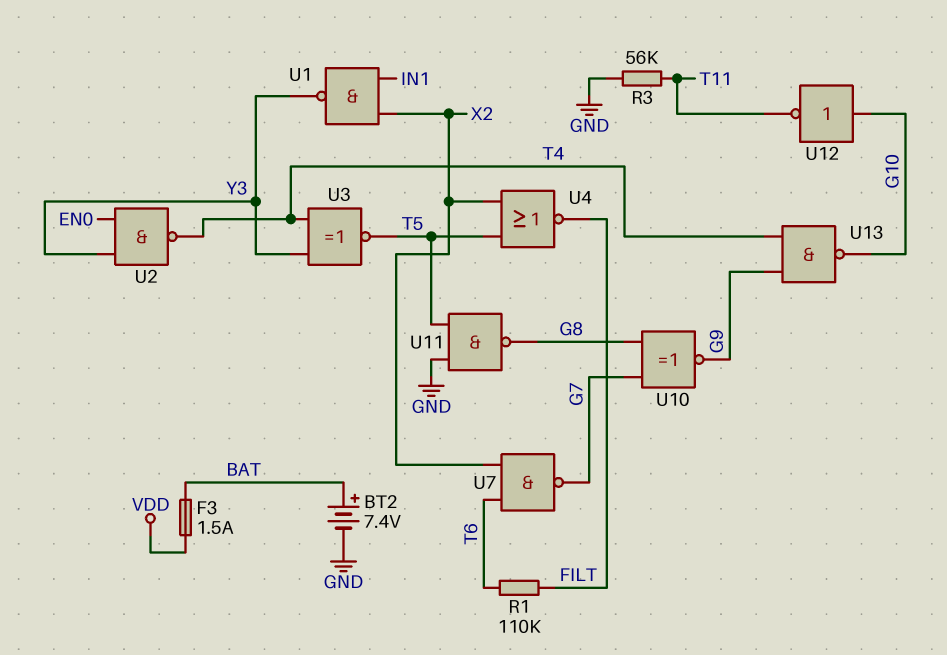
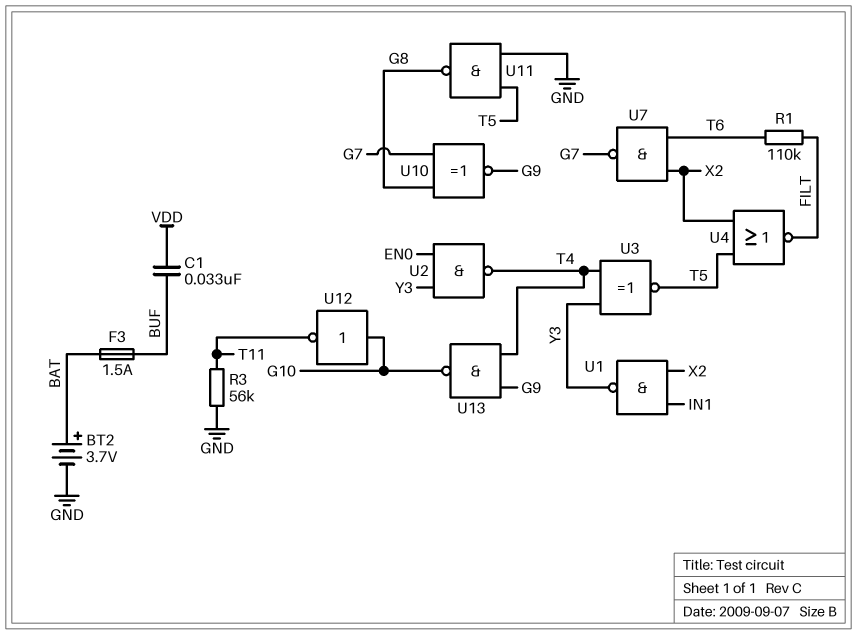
BT2: 7.4V (plus BAT, minus GND) -> 3.7V (plus BAT, minus GND)
C1: none -> 33nF (BUF, VDD)
F3: 1.5A (BAT, VDD) -> 1.5A (BAT, BUF)

